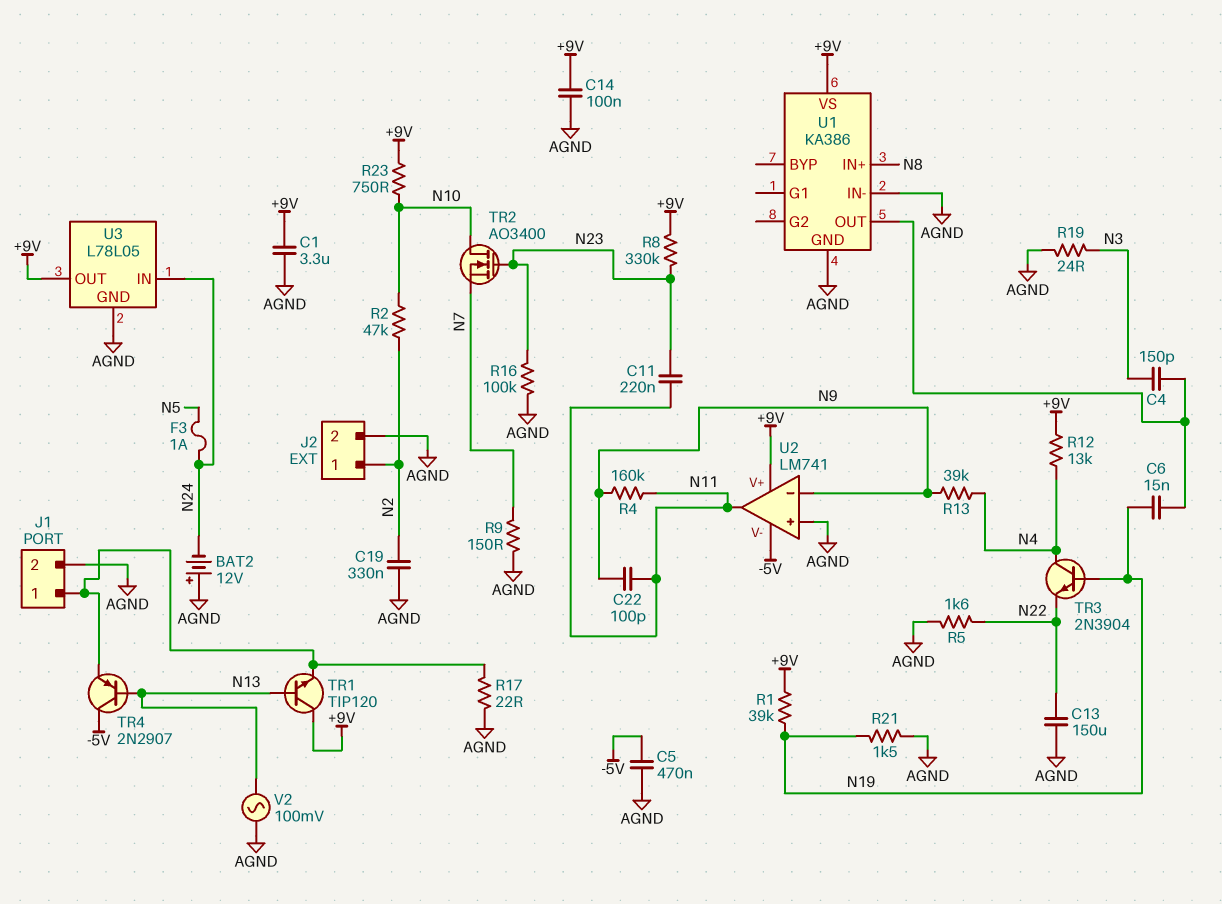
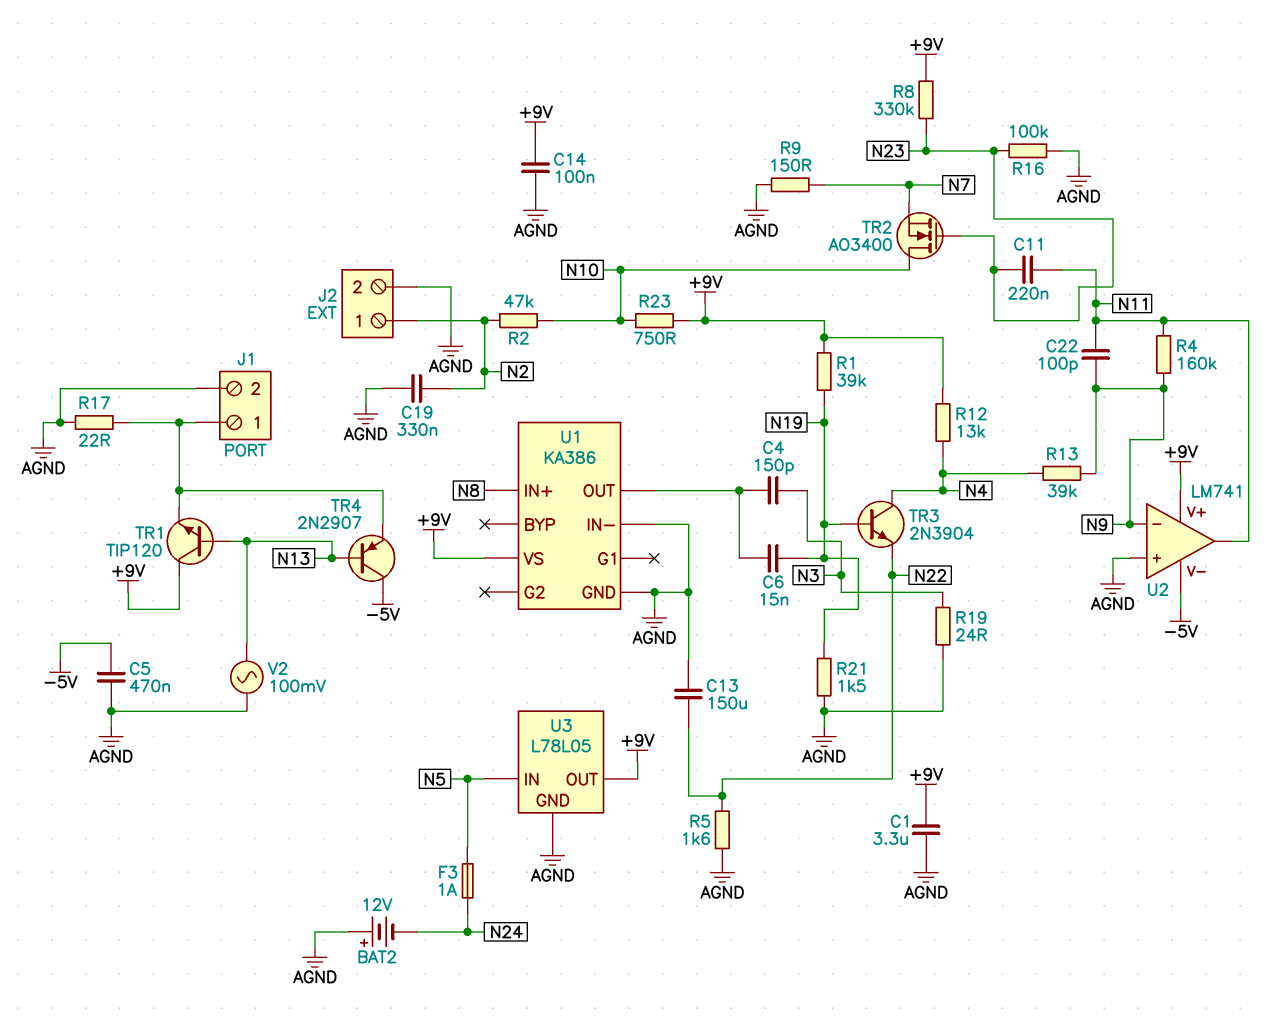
U3 pin IN: N24 -> N5

